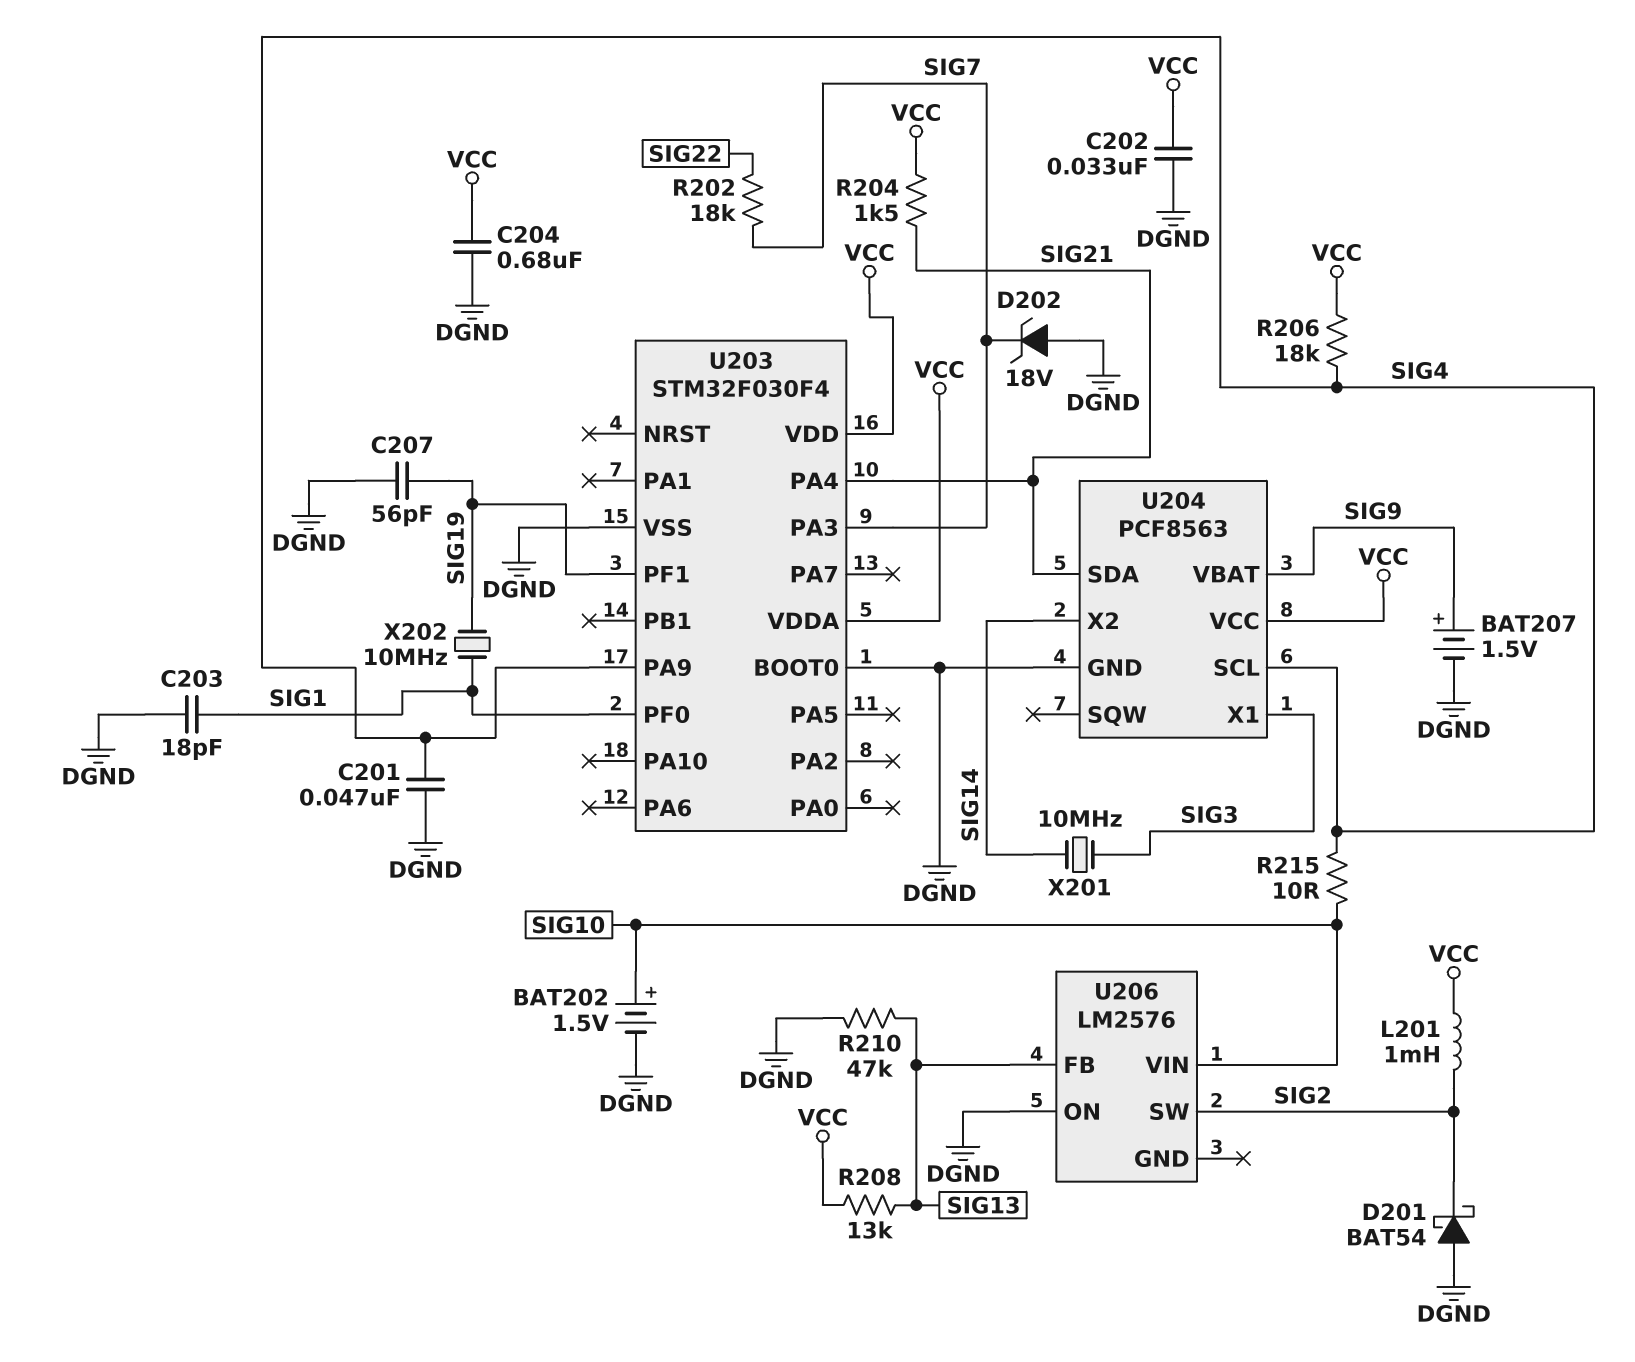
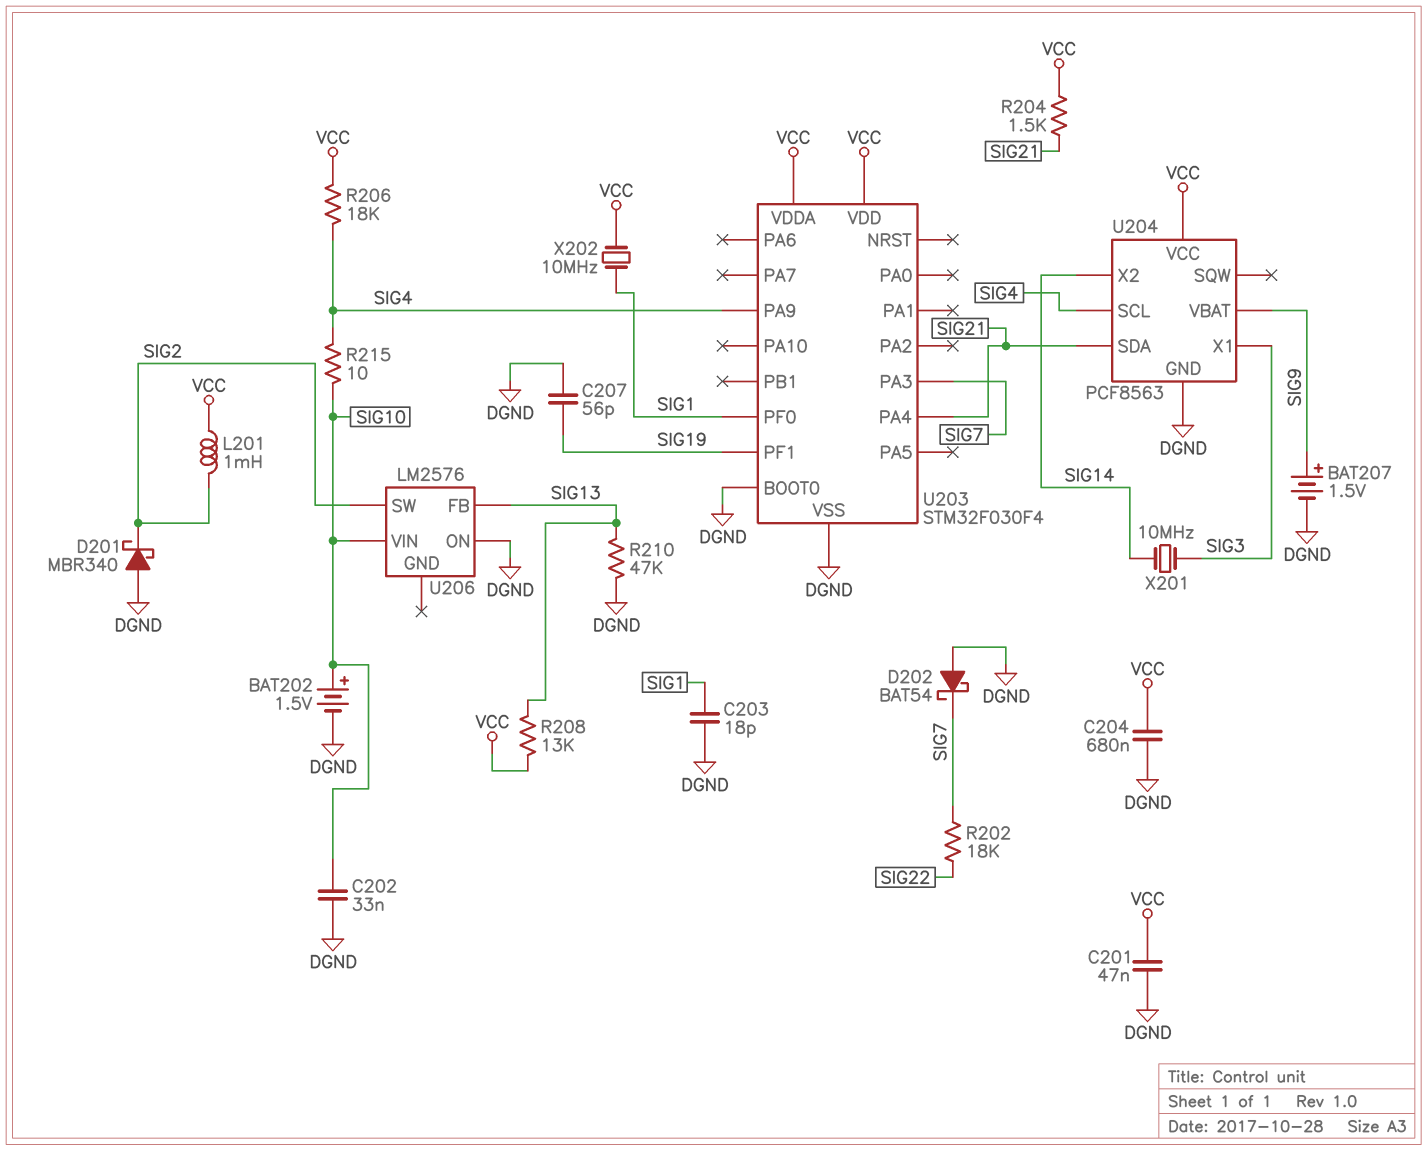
C201: 47nF (DGND, SIG4) -> 47nF (DGND, VCC)
C202: 33nF (DGND, VCC) -> 33nF (DGND, SIG10)
D201: schottky BAT54 (A DGND, K SIG2) -> schottky MBR340 (A DGND, K SIG2)
D202: zener 18V (A DGND, K SIG7) -> schottky BAT54 (A DGND, K SIG7)
X202: 10MHz (SIG1, SIG19) -> 10MHz (SIG1, VCC)

